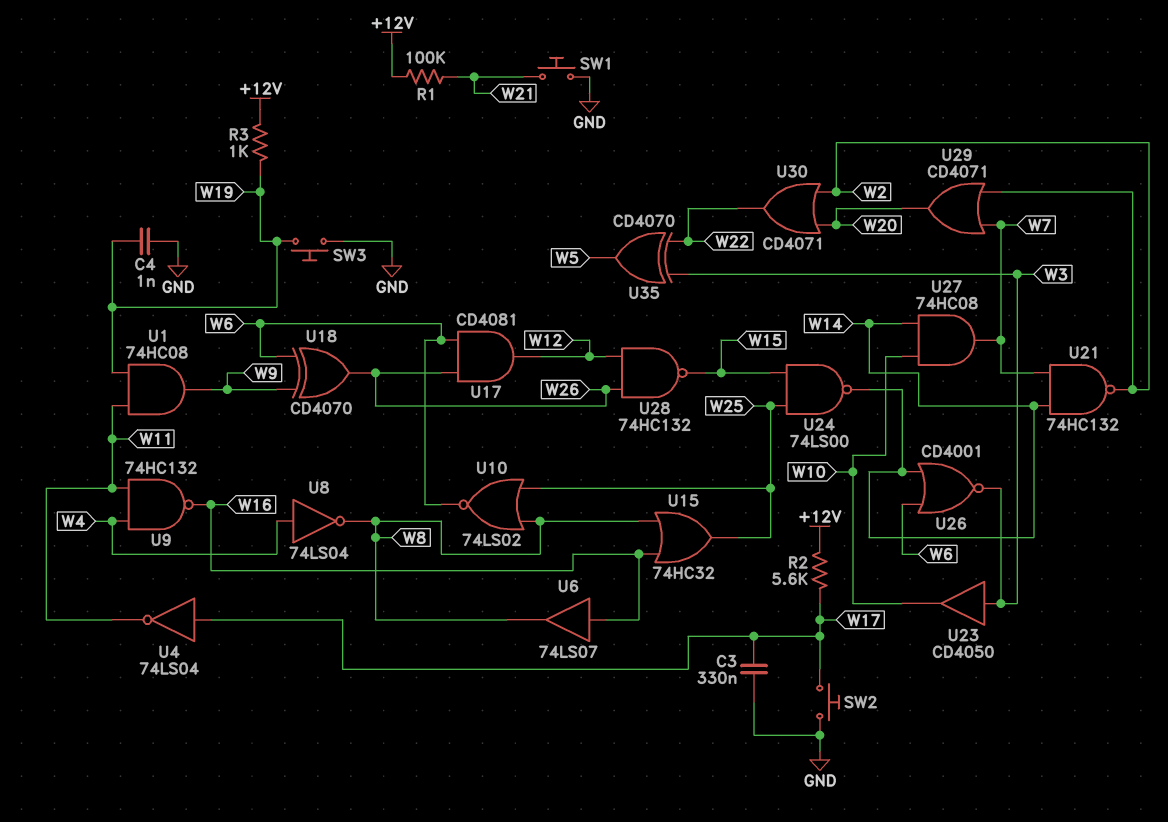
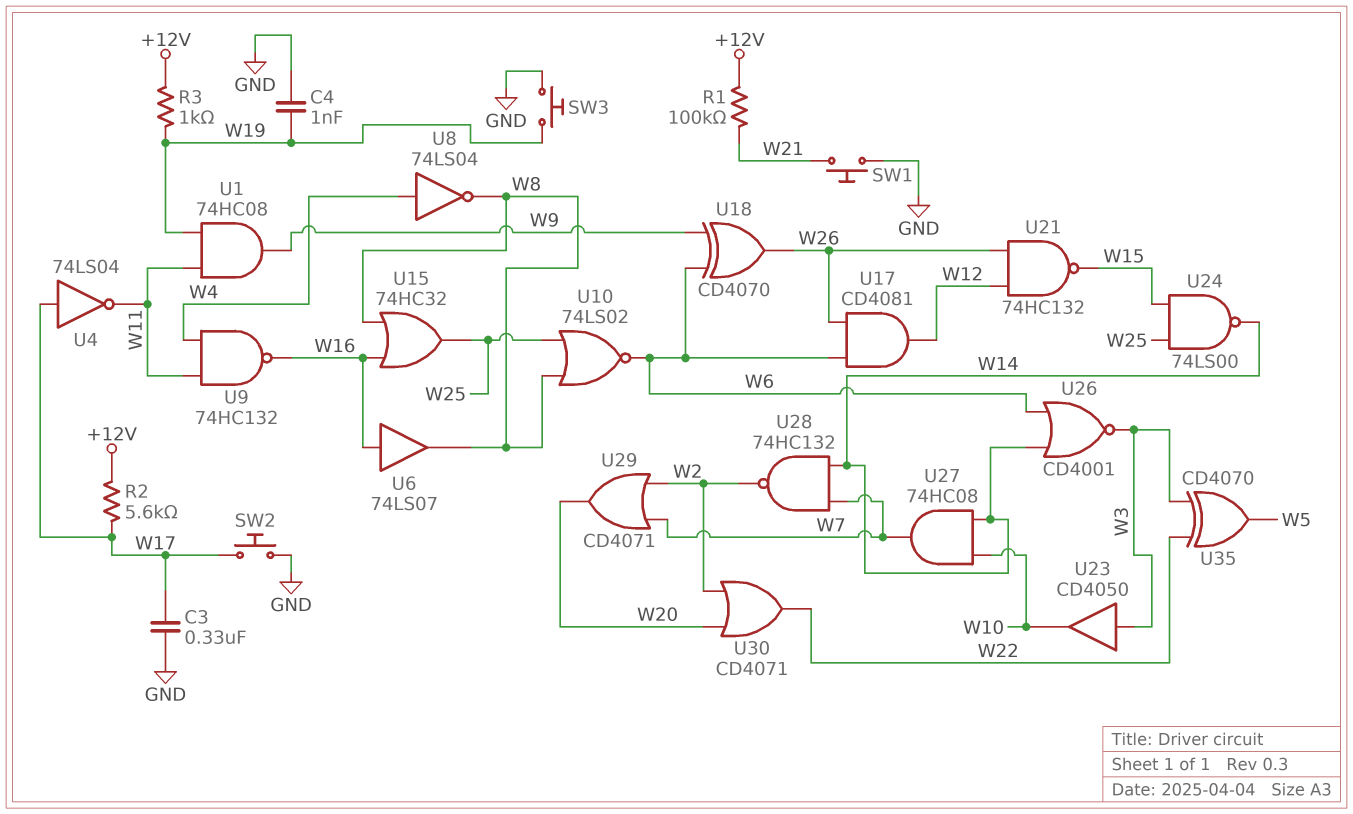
U21: NAND 74HC132 (in W7, in W14, out W2) -> NAND 74HC132 (in W12, in W26, out W15)
U28: NAND 74HC132 (in W12, in W26, out W15) -> NAND 74HC132 (in W7, in W14, out W2)

